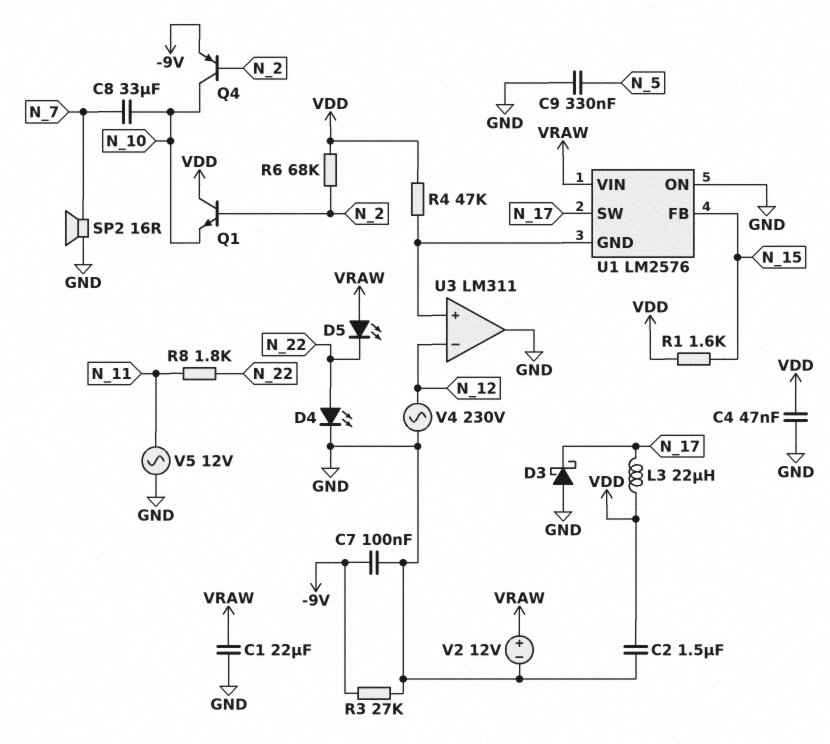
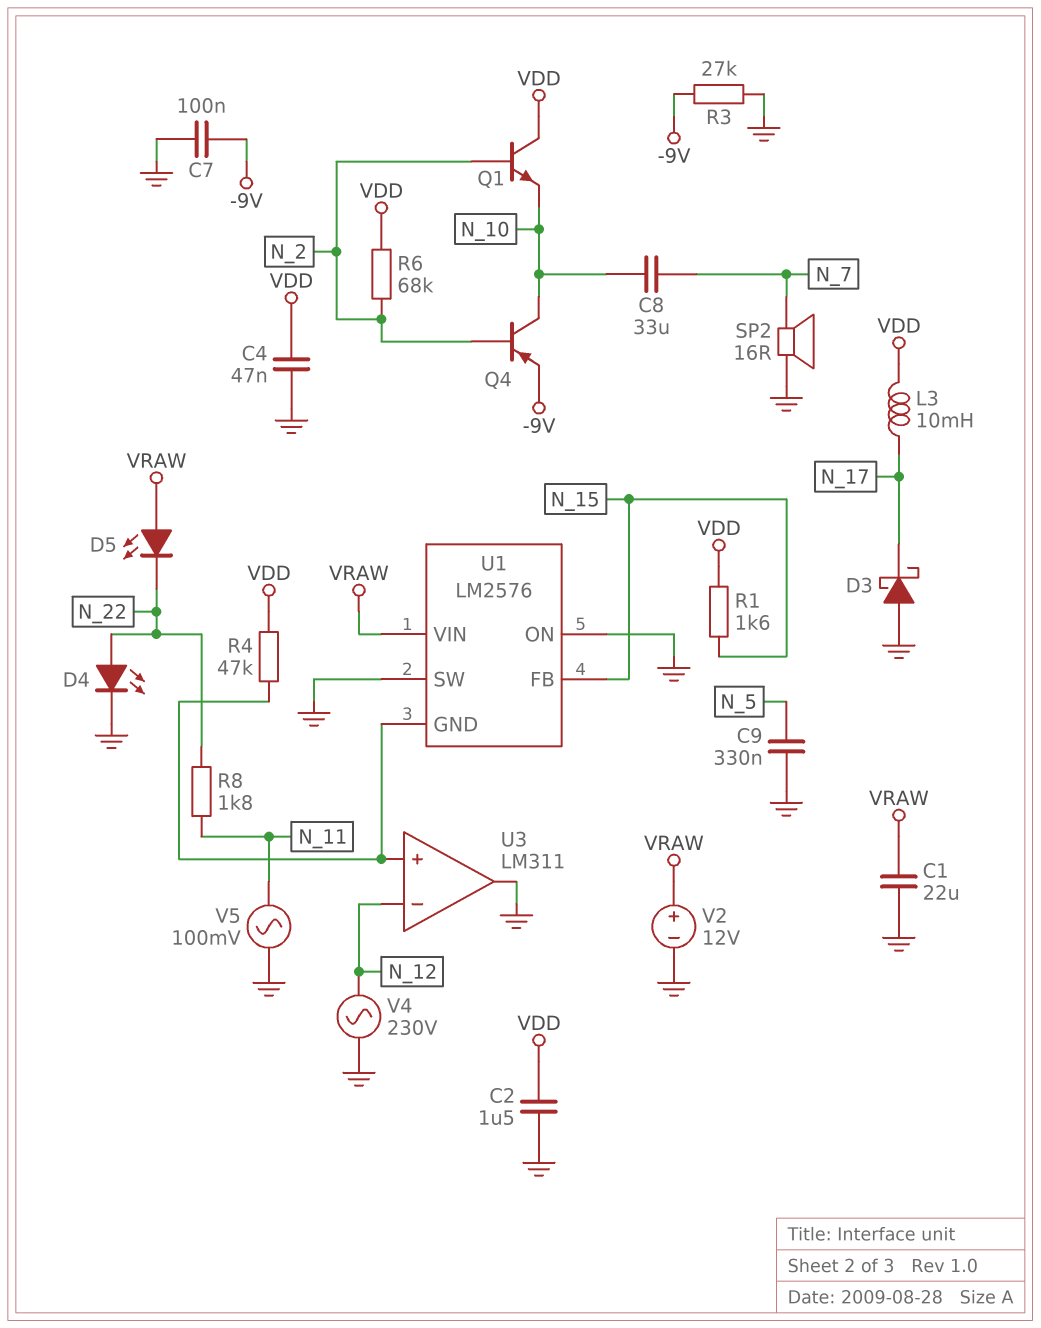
L3: 22uH (N_17, VDD) -> 10mH (N_17, VDD)
U1 pin SW: N_17 -> GND
V5: AC 12V (GND, N_11) -> AC 100mV (GND, N_11)

